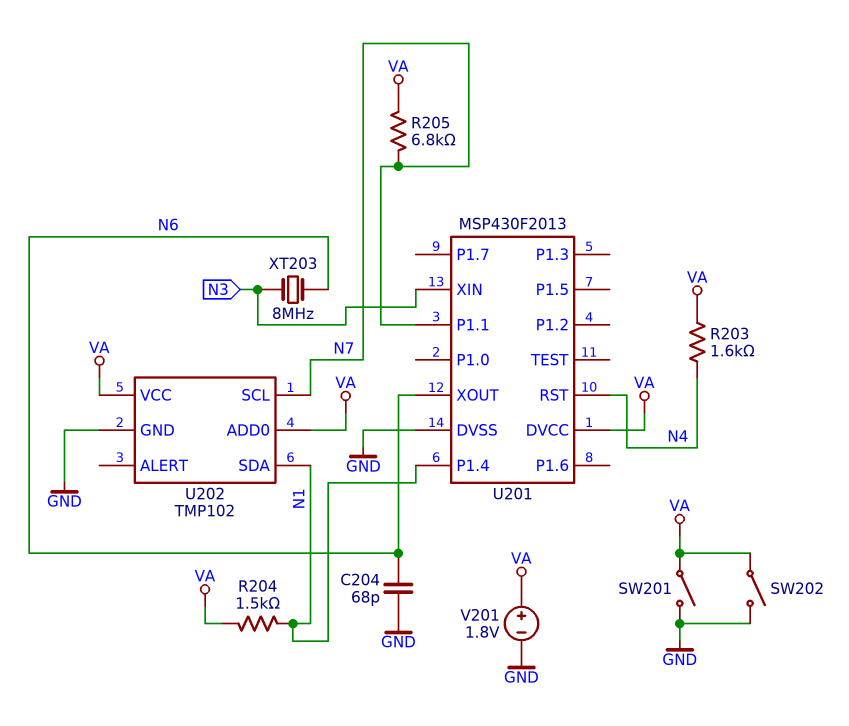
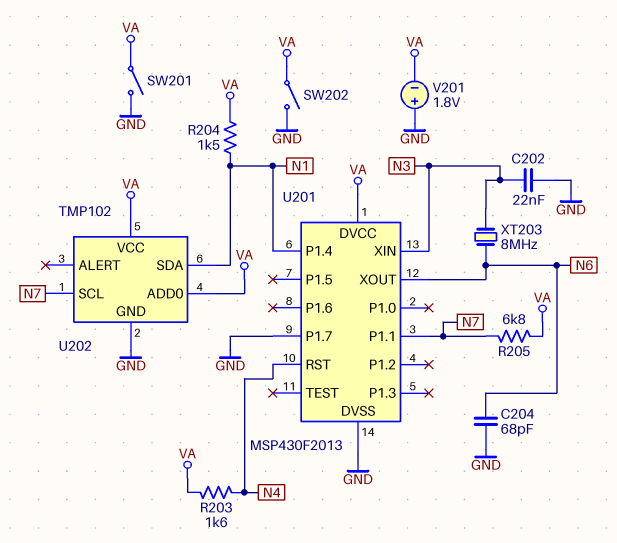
C202: none -> 22nF (GND, N3)
U201 pin P1.7: none -> GND
V201: 1.8V (plus VA, minus GND) -> 1.8V (plus GND, minus VA)

